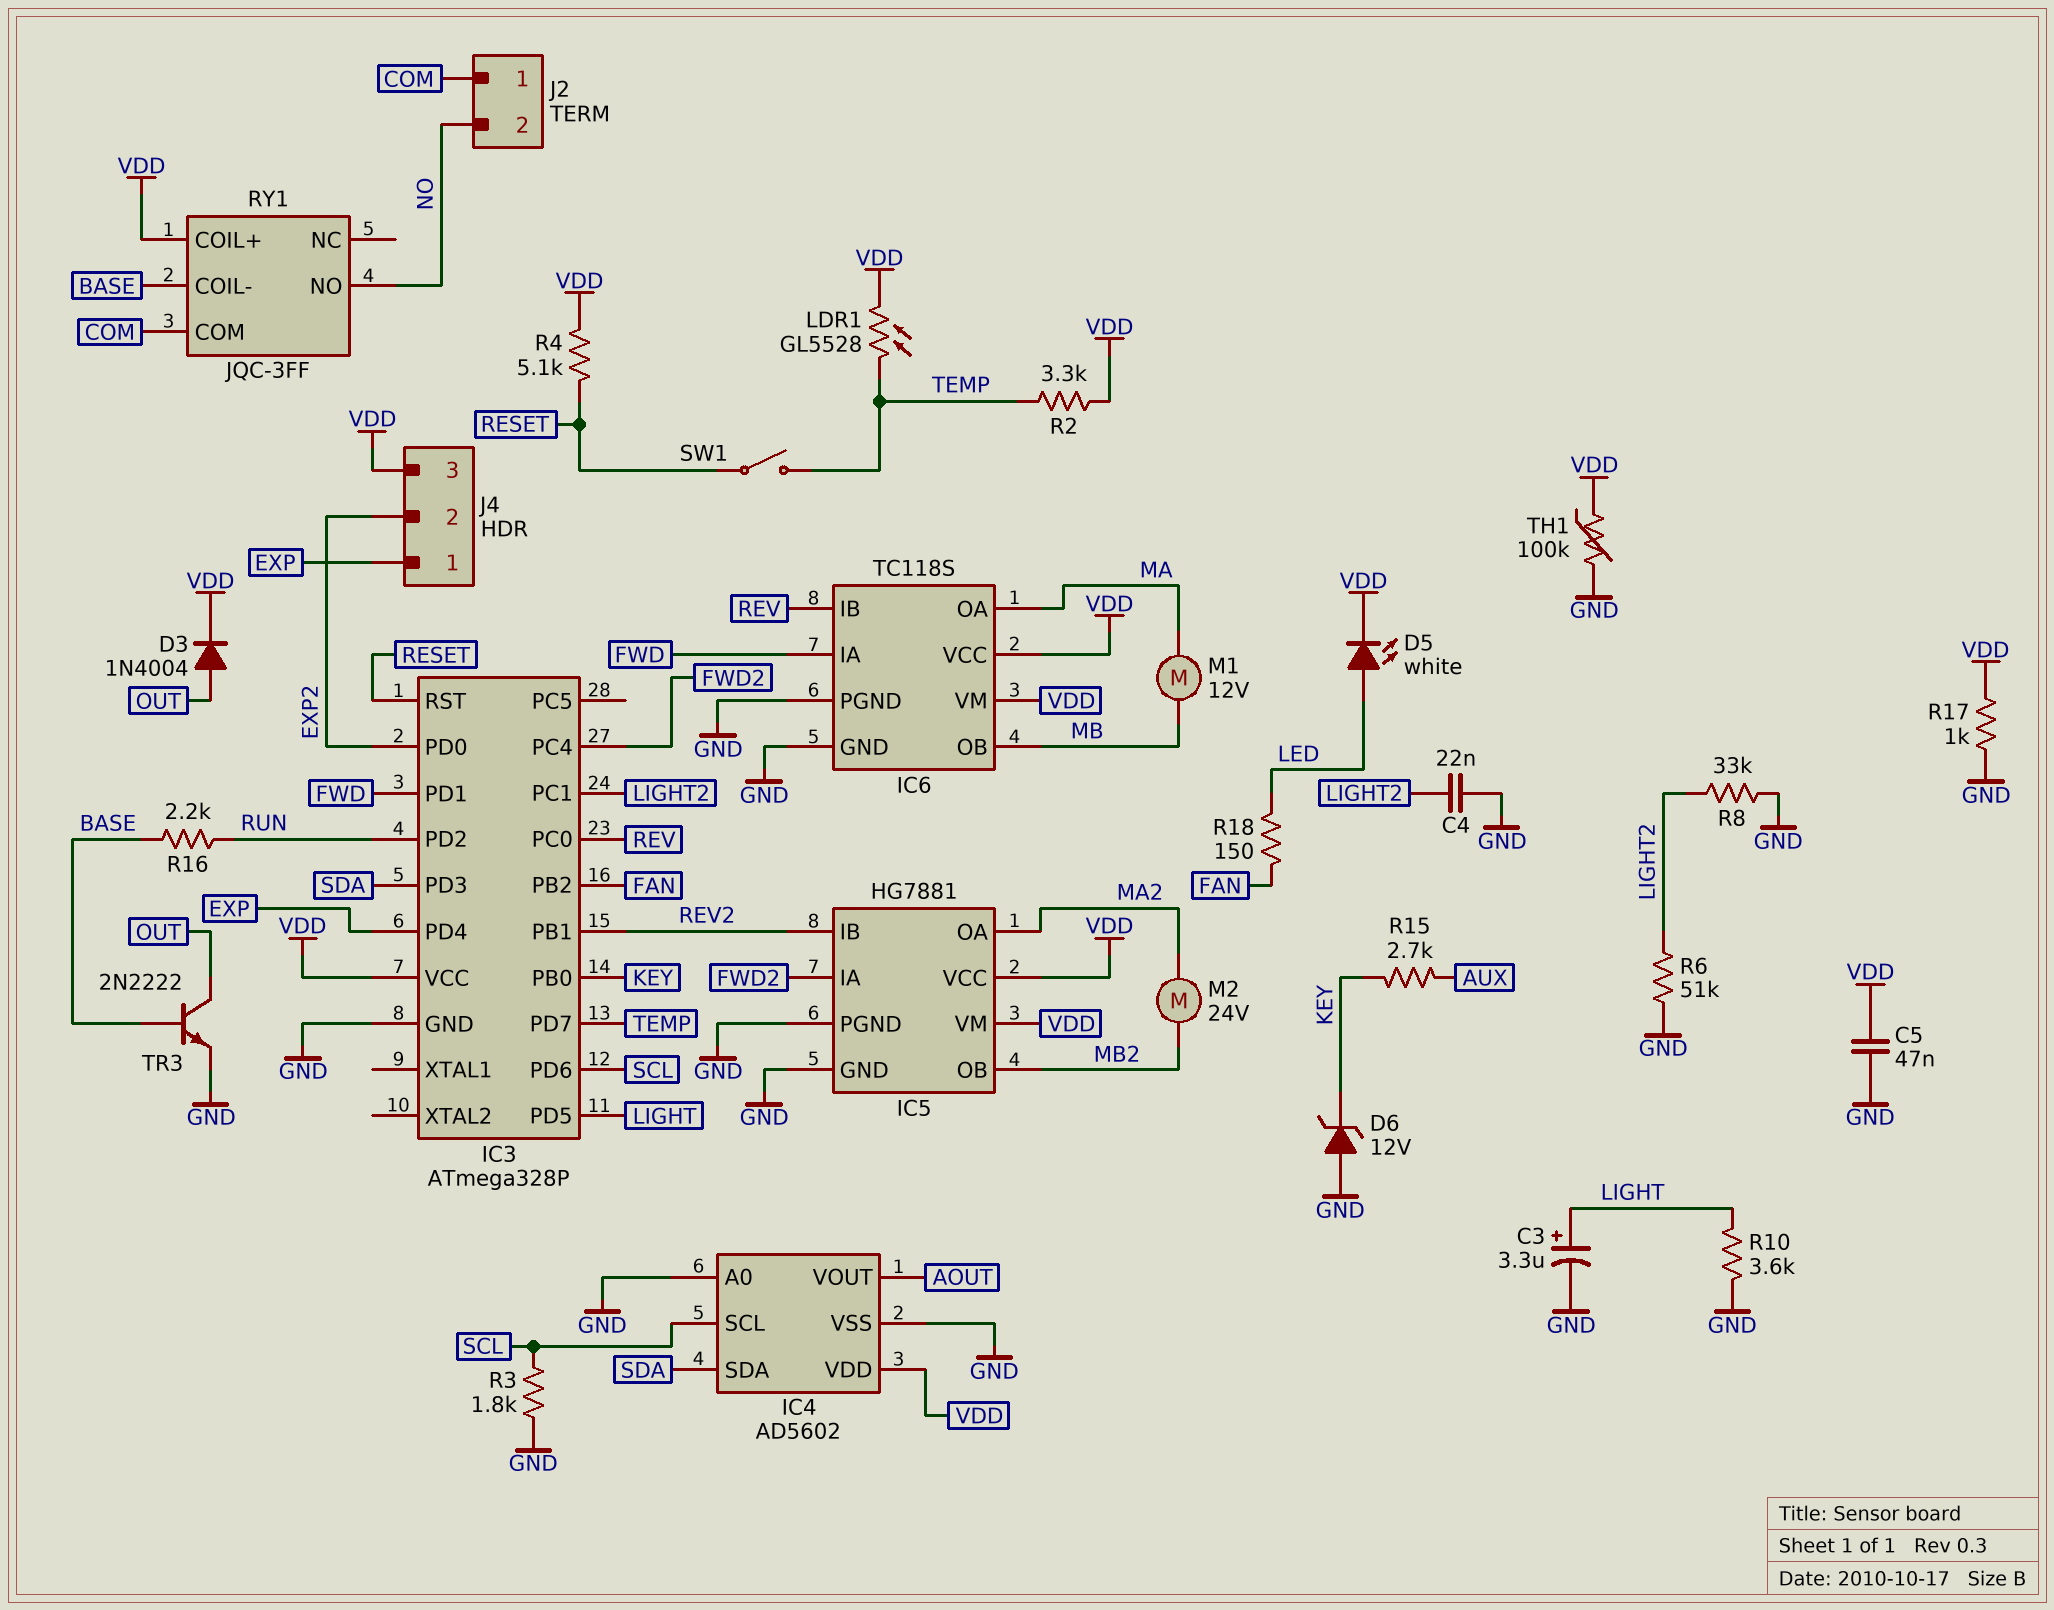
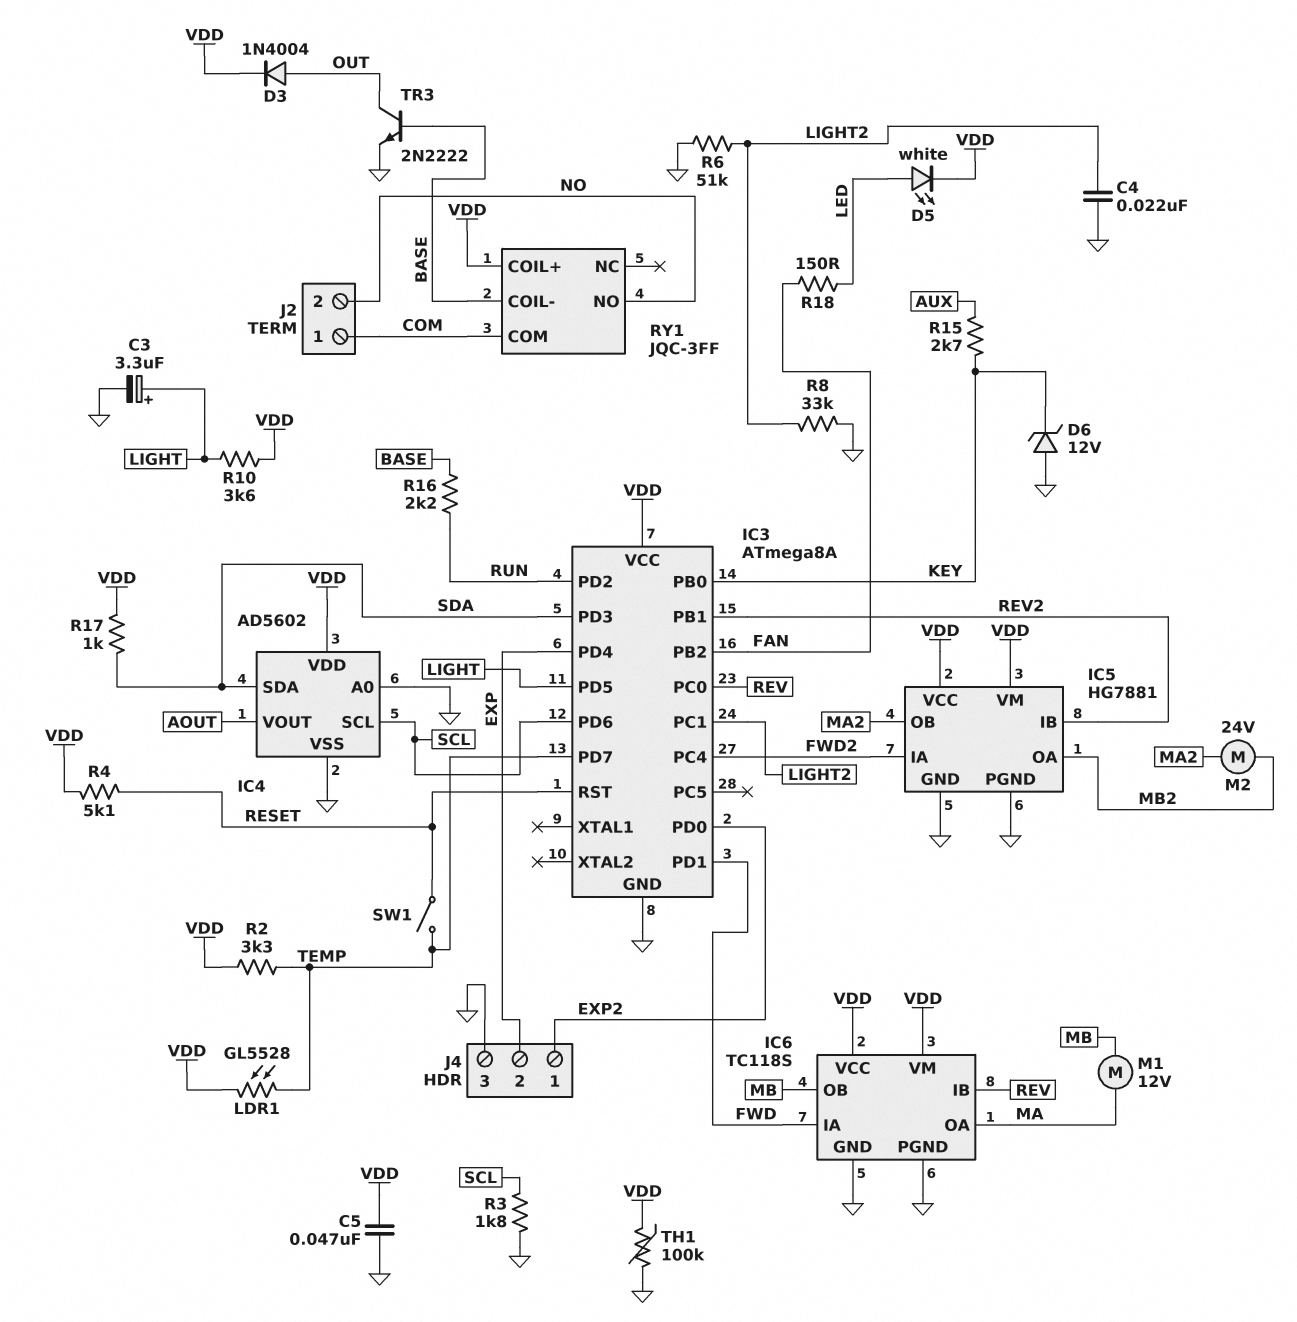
IC3: ATmega328P -> ATmega8A
IC5 pin OA: MA2 -> MB2
IC5 pin OB: MB2 -> MA2
J4 pin 1: EXP -> EXP2
J4 pin 2: EXP2 -> EXP
J4 pin 3: VDD -> GND
R10: 3.6k (GND, LIGHT) -> 3.6k (LIGHT, VDD)
R17: 1k (GND, VDD) -> 1k (SDA, VDD)

